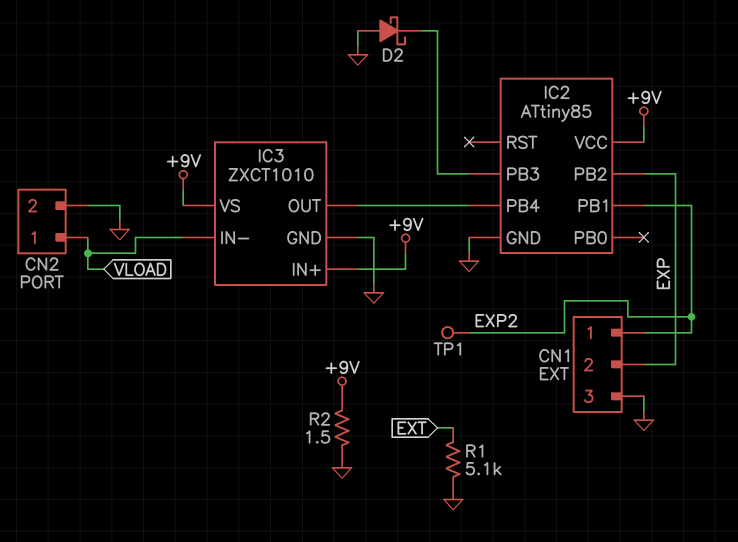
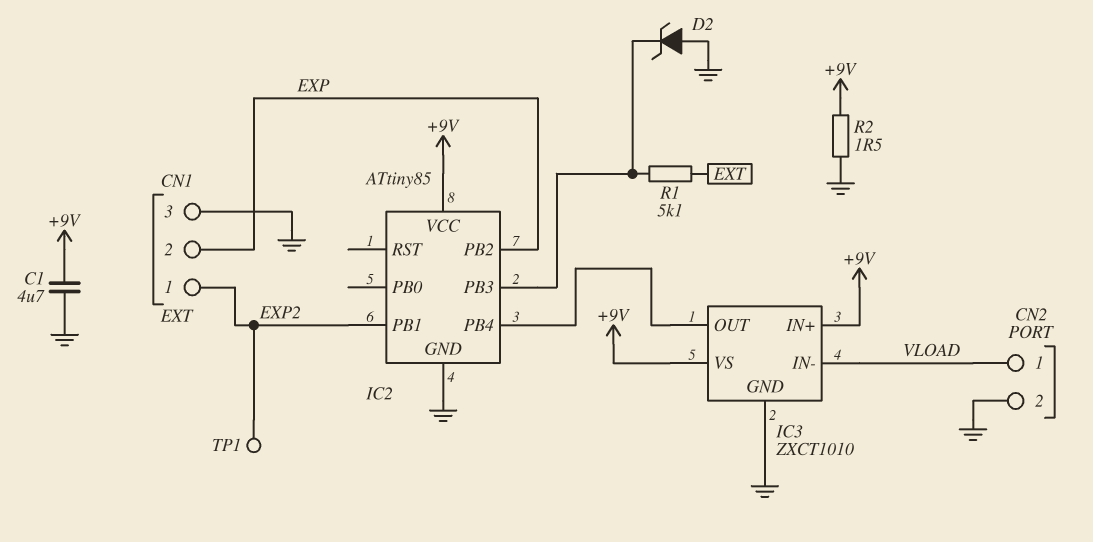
C1: none -> 4.7uF (+9V, GND)
D2: schottky (A GND, K IC2/PB3) -> zener (A GND, K IC2/PB3)
R1: 5.1k (EXT, GND) -> 5.1k (EXT, IC2/PB3)

